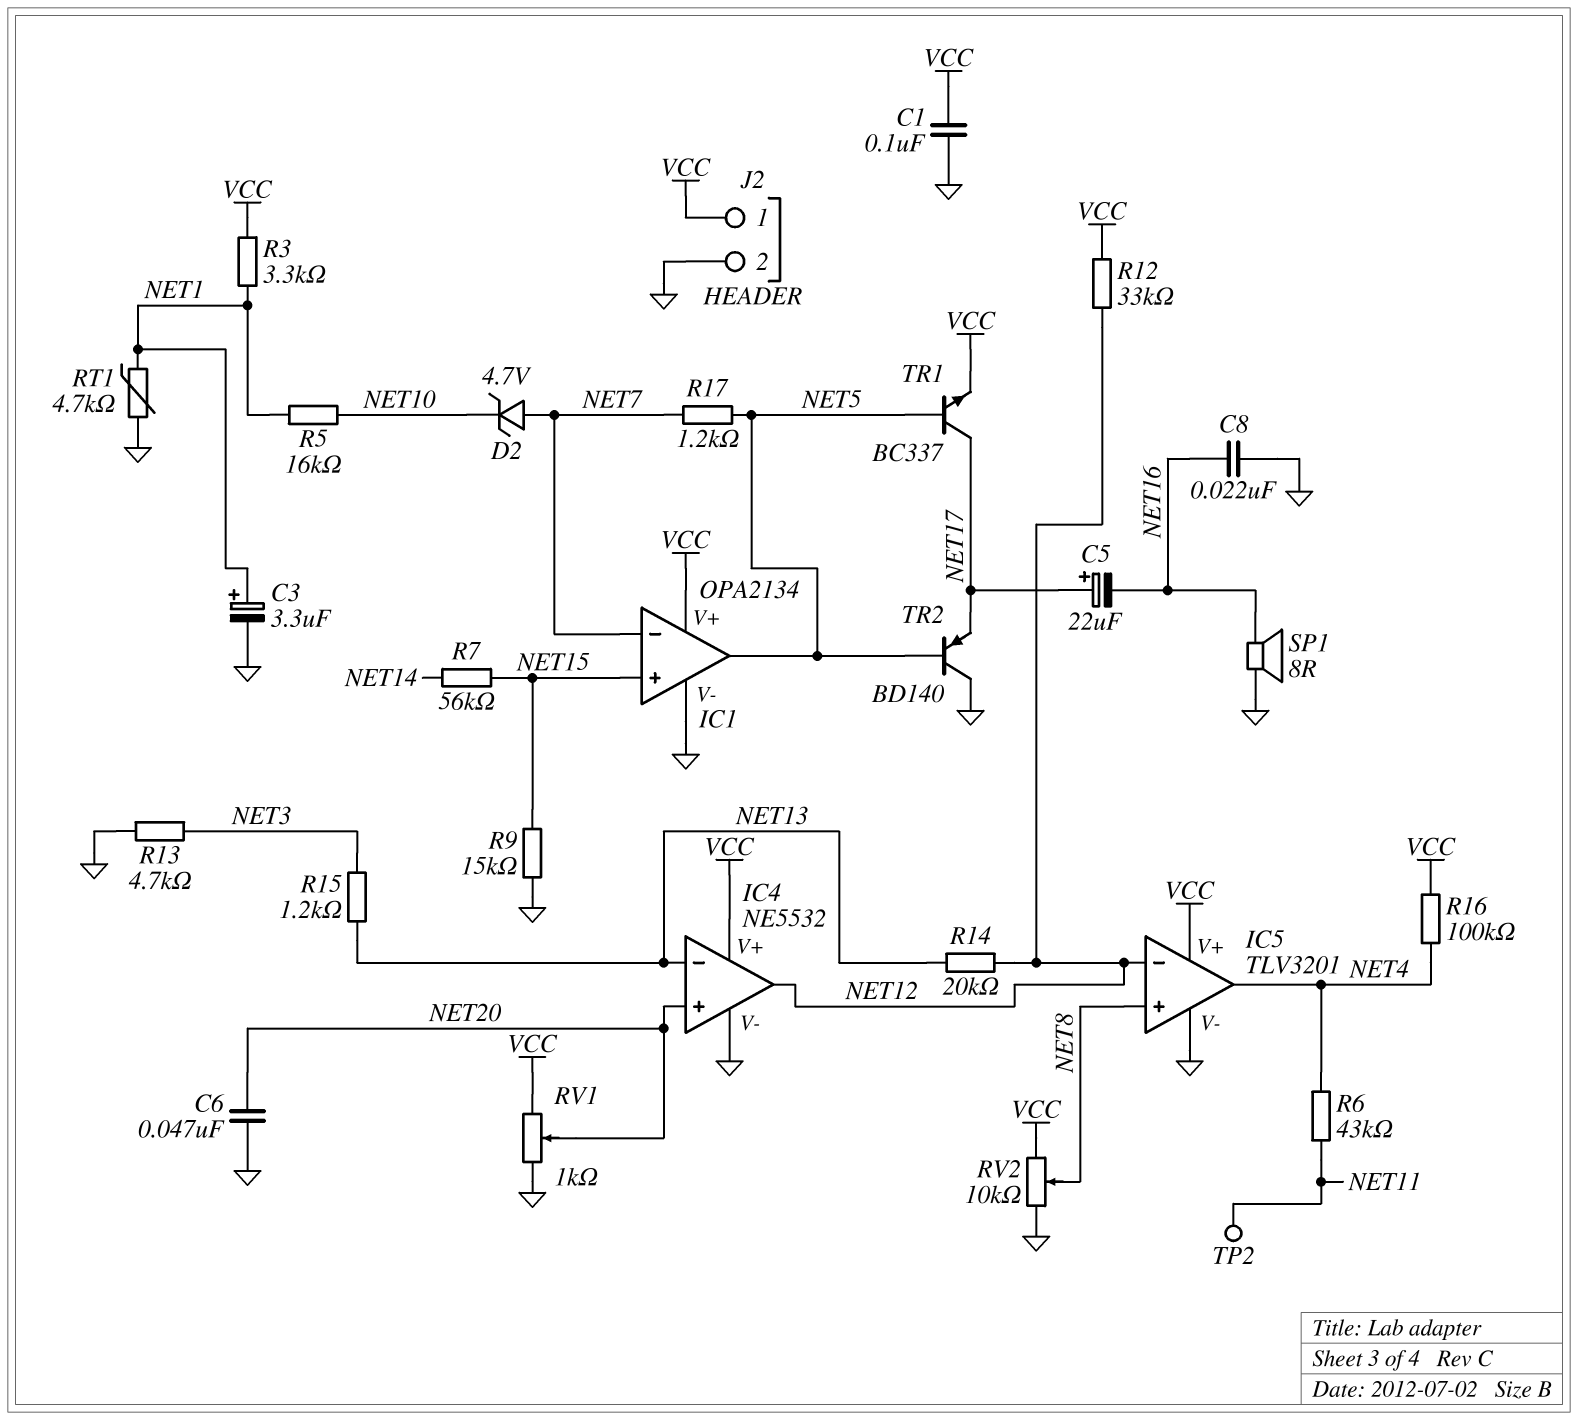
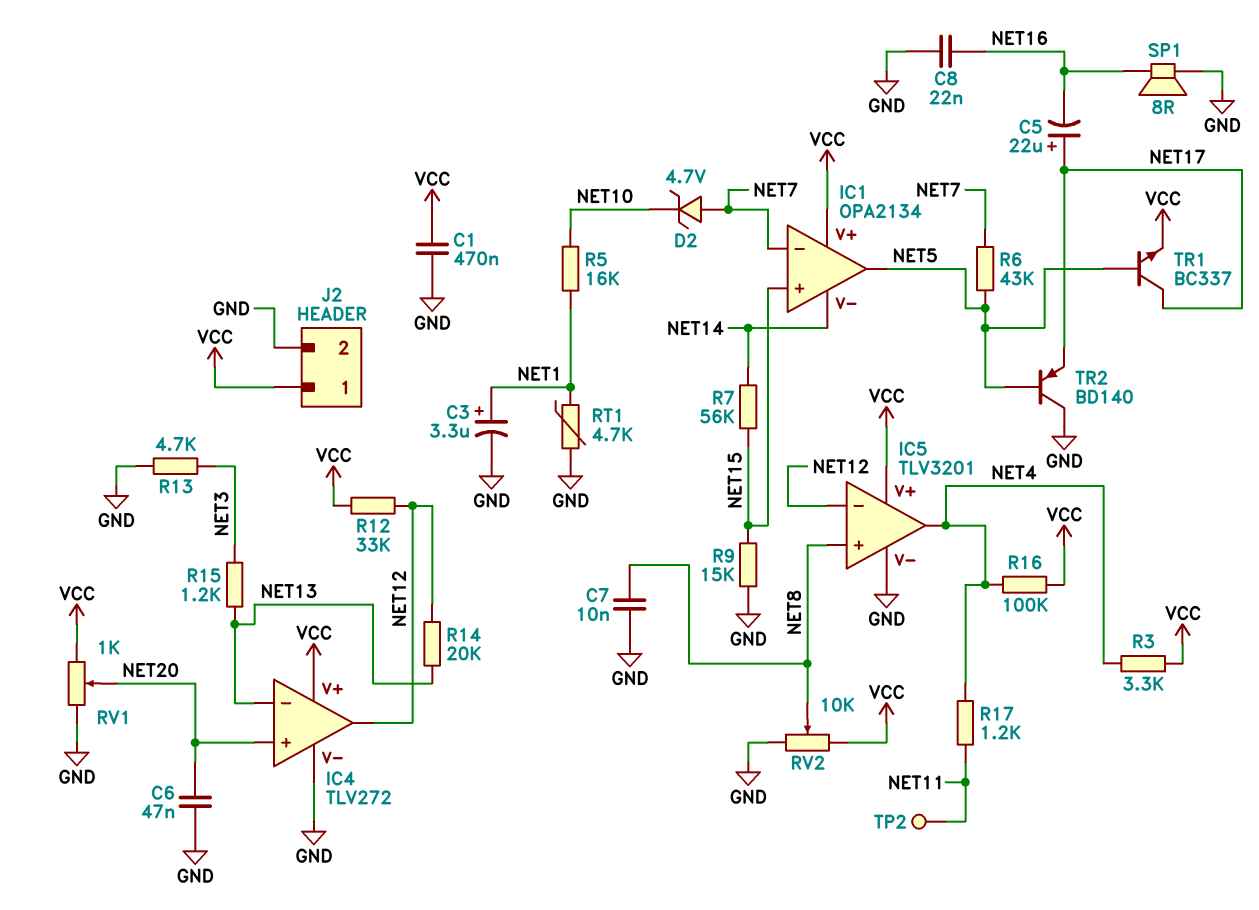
C1: 100nF (GND, VCC) -> 470nF (GND, VCC)
C7: none -> 10nF (GND, NET8)
IC1 pin V-: GND -> NET14
IC4: NE5532 -> TLV272
R3: 3.3k (NET1, VCC) -> 3.3k (NET4, VCC)
R6: 43k (NET4, NET11) -> 43k (NET5, NET7)
R17: 1.2k (NET5, NET7) -> 1.2k (NET4, NET11)

